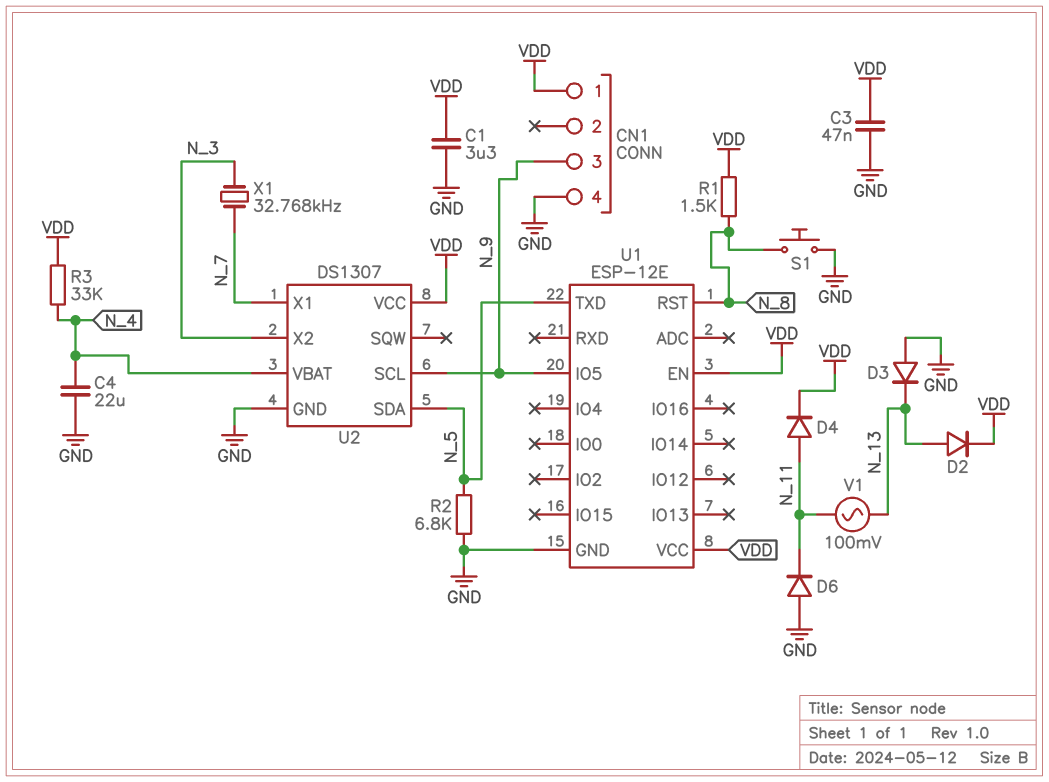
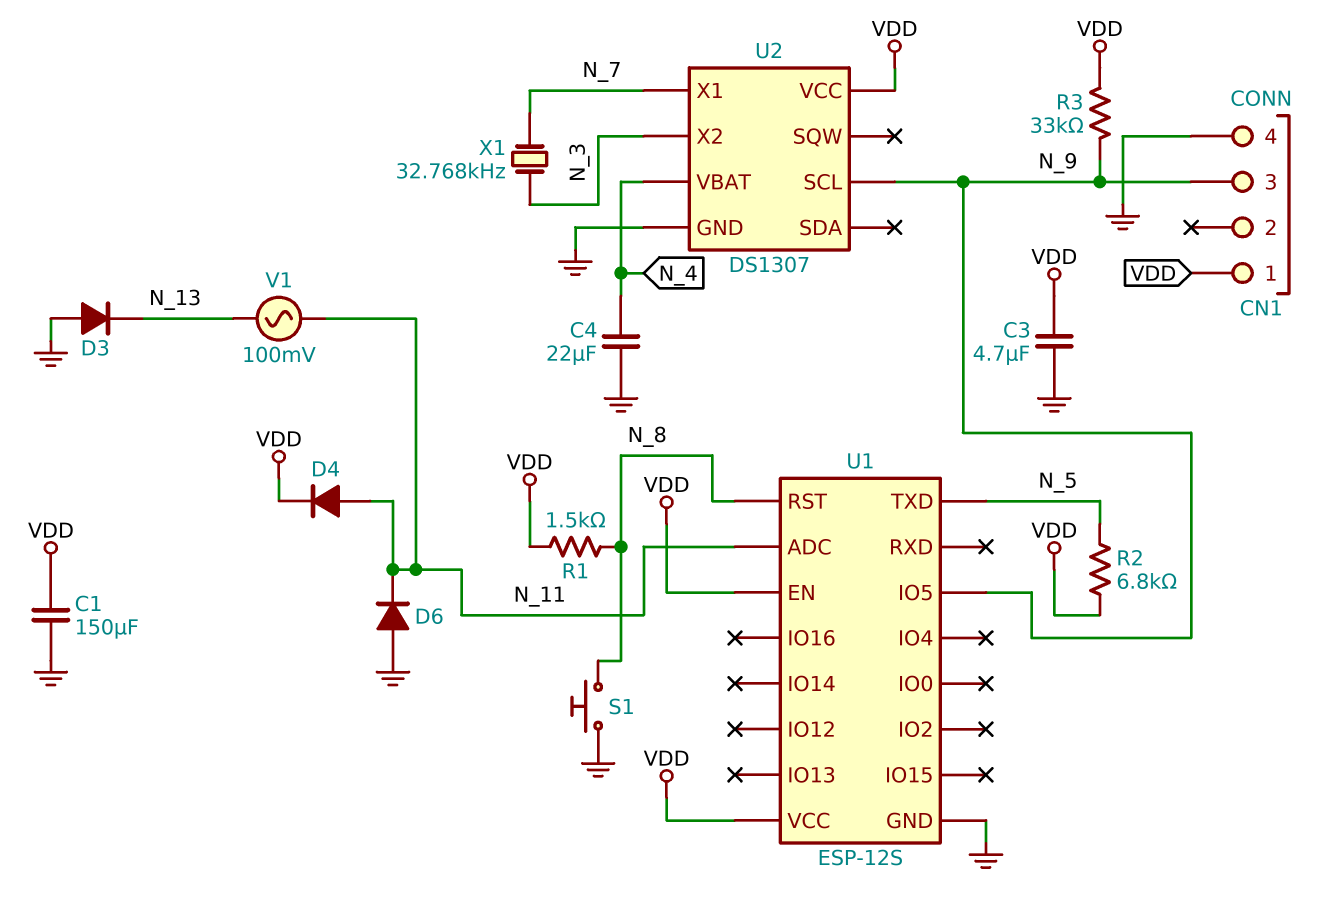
C1: 3.3uF (GND, VDD) -> 150uF (GND, VDD)
C3: 47nF (GND, VDD) -> 4.7uF (GND, VDD)
D2: diode (A N_13, K VDD) -> none
R2: 6.8k (GND, N_5) -> 6.8k (N_5, VDD)
R3: 33k (N_4, VDD) -> 33k (N_9, VDD)
U1: ESP-12E -> ESP-12S
U1 pin ADC: none -> N_11
U2 pin SDA: N_5 -> none

